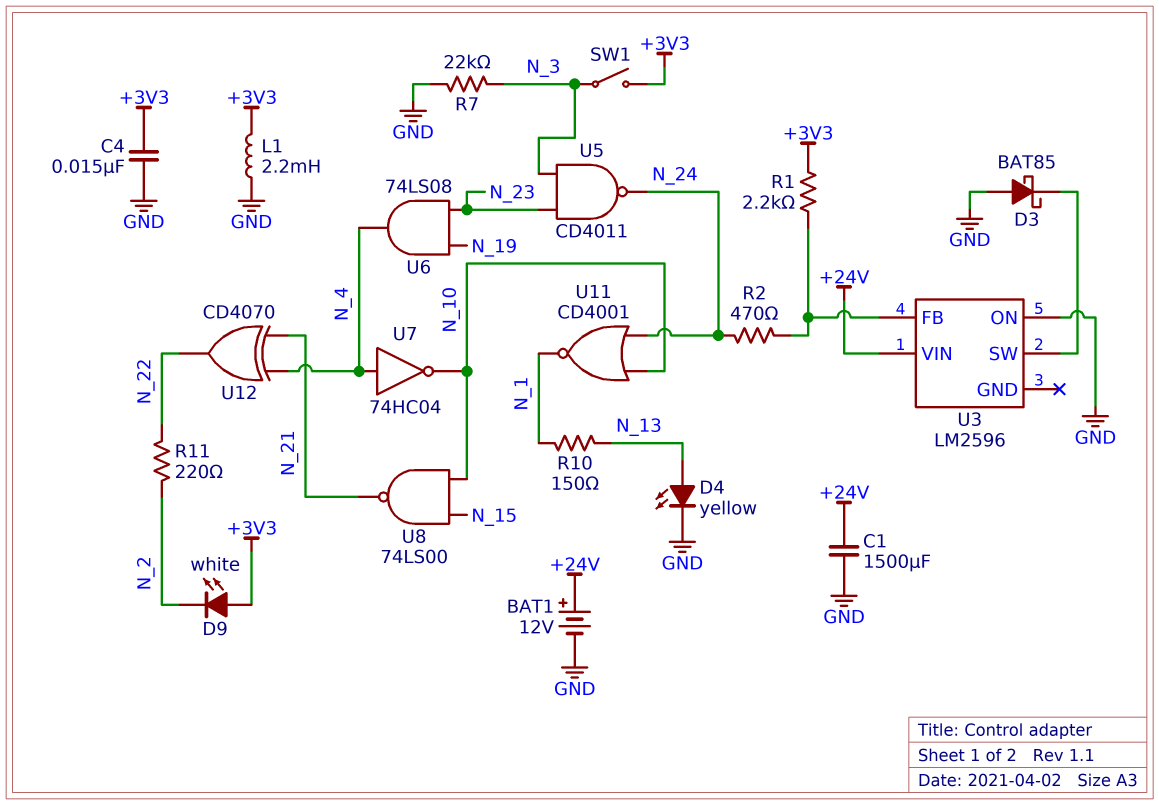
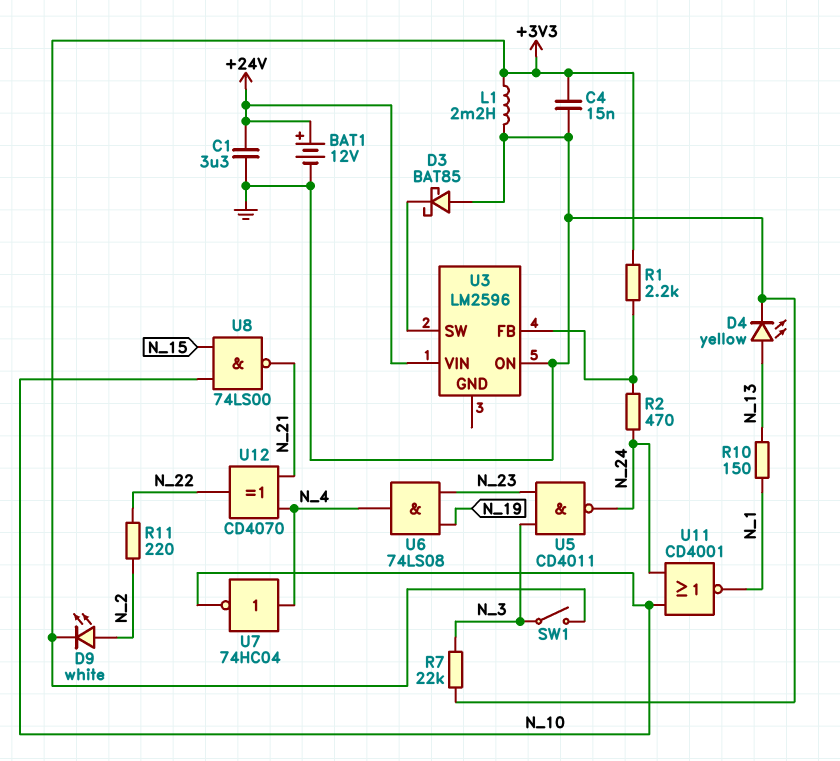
C1: 1500uF (+24V, GND) -> 3.3uF (+24V, GND)
D9: LED white (A +3V3, K N_2) -> LED white (A N_2, K +3V3)

